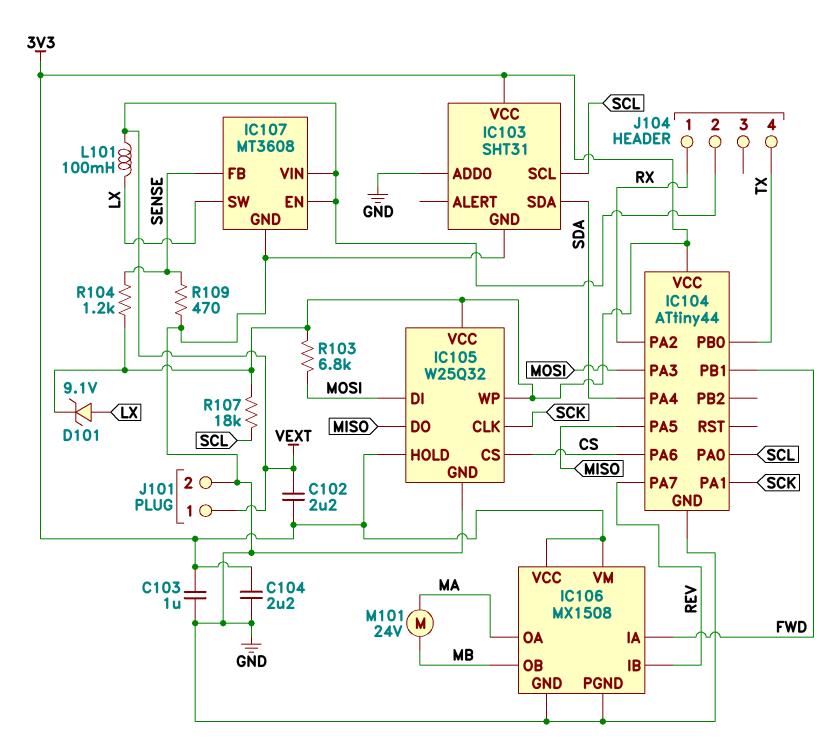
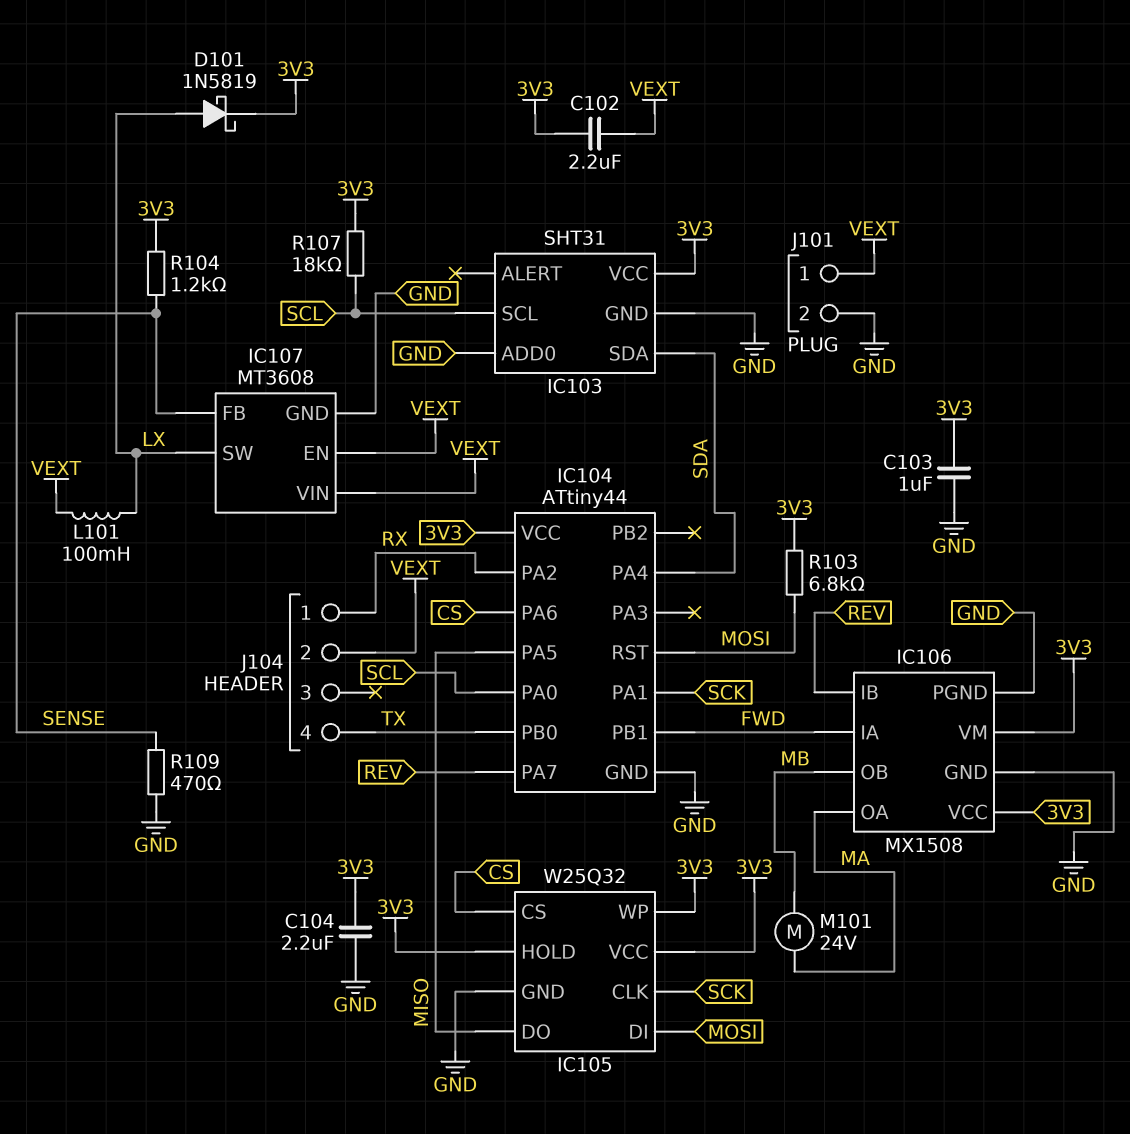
D101: zener 9.1V (A LX, K 3V3) -> schottky 1N5819 (A LX, K 3V3)
IC104 pin PA3: MOSI -> none
IC104 pin RST: none -> MOSI

